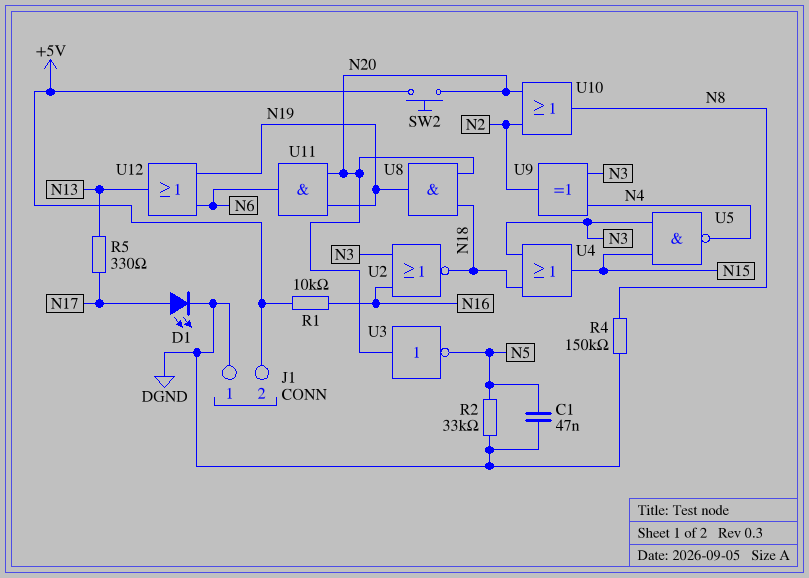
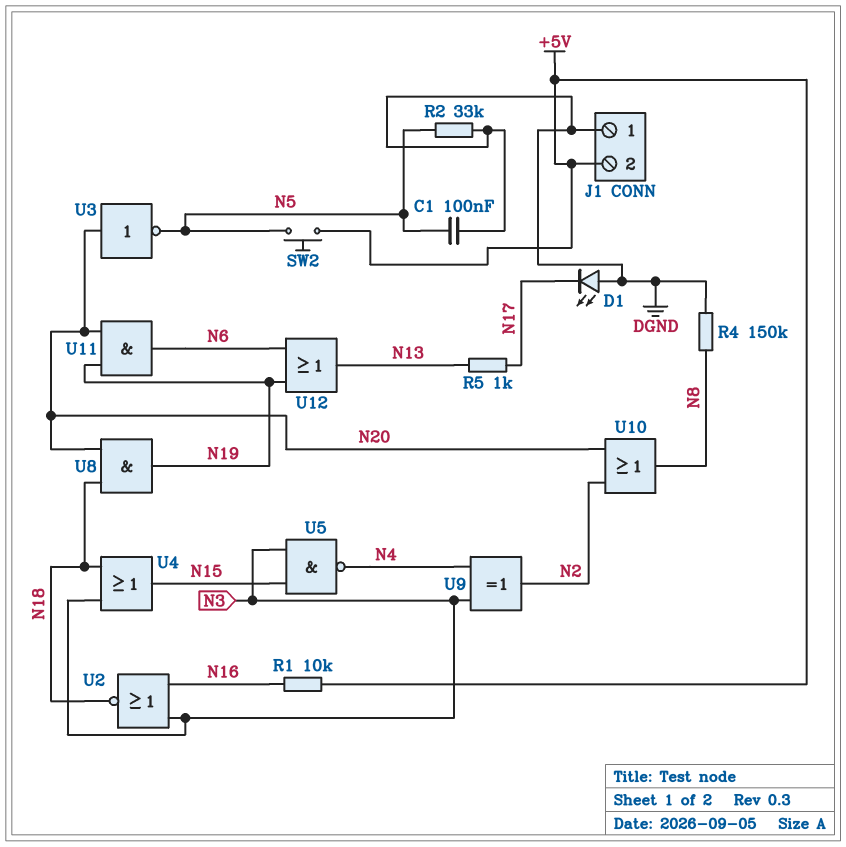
C1: 47nF (DGND, N5) -> 100nF (DGND, N5)
D1: LED (A N17, K DGND) -> LED (A DGND, K N17)
R5: 330 (N13, N17) -> 1k (N13, N17)
SW2: button (+5V, N20) -> button (+5V, N5)

